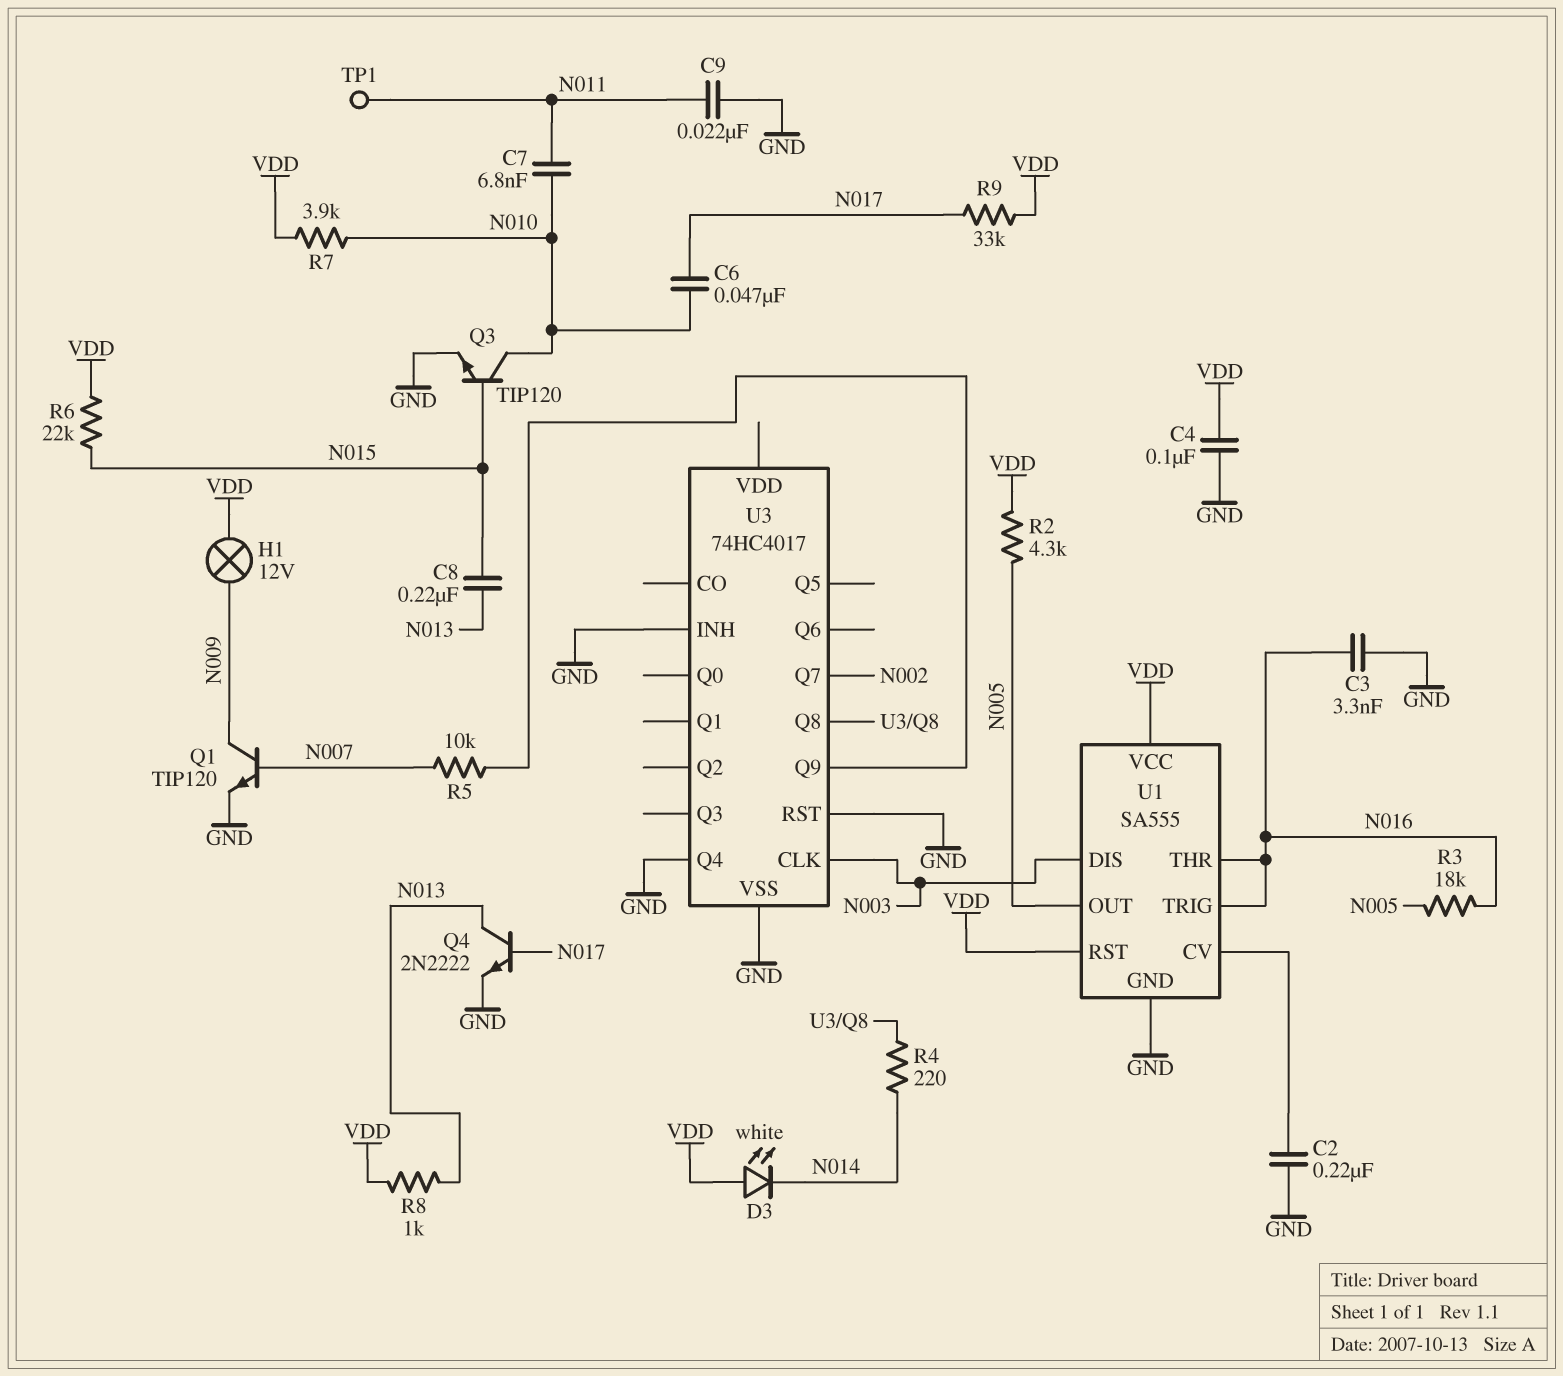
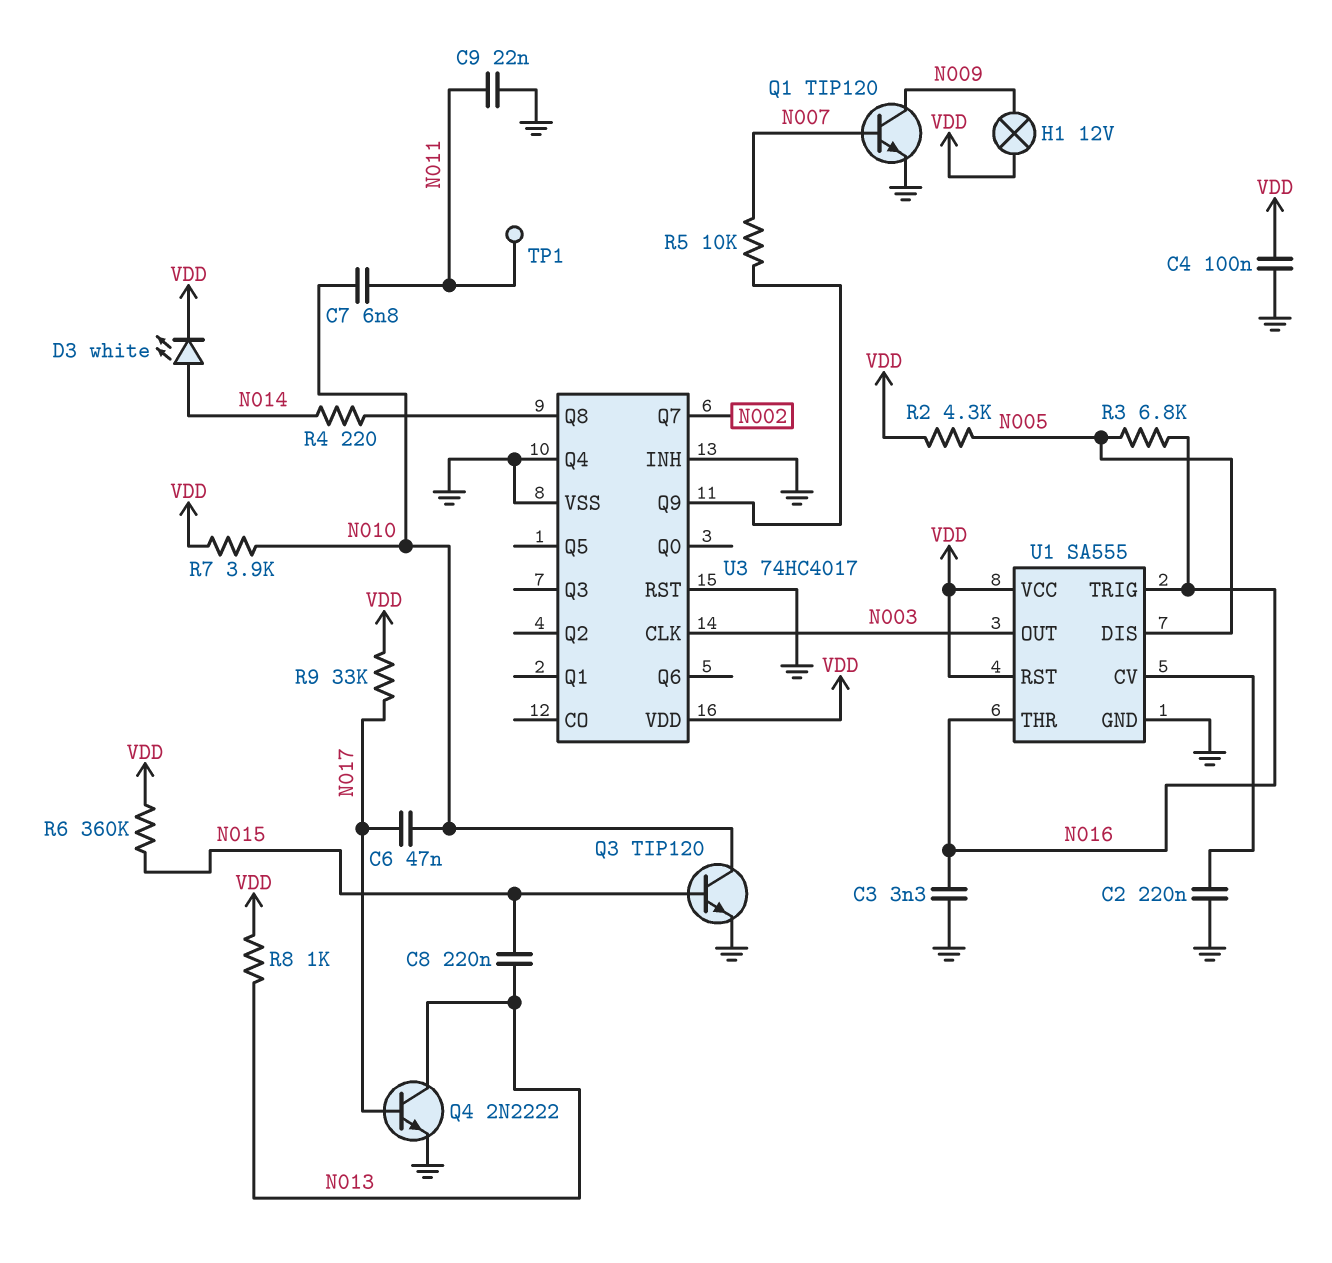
D3: LED white (A VDD, K N014) -> LED white (A N014, K VDD)
R3: 18k (N005, N016) -> 6.8k (N005, N016)
R6: 22k (N015, VDD) -> 360k (N015, VDD)
U1 pin DIS: N003 -> N005
U1 pin OUT: N005 -> N003
U3 pin VDD: none -> VDD

